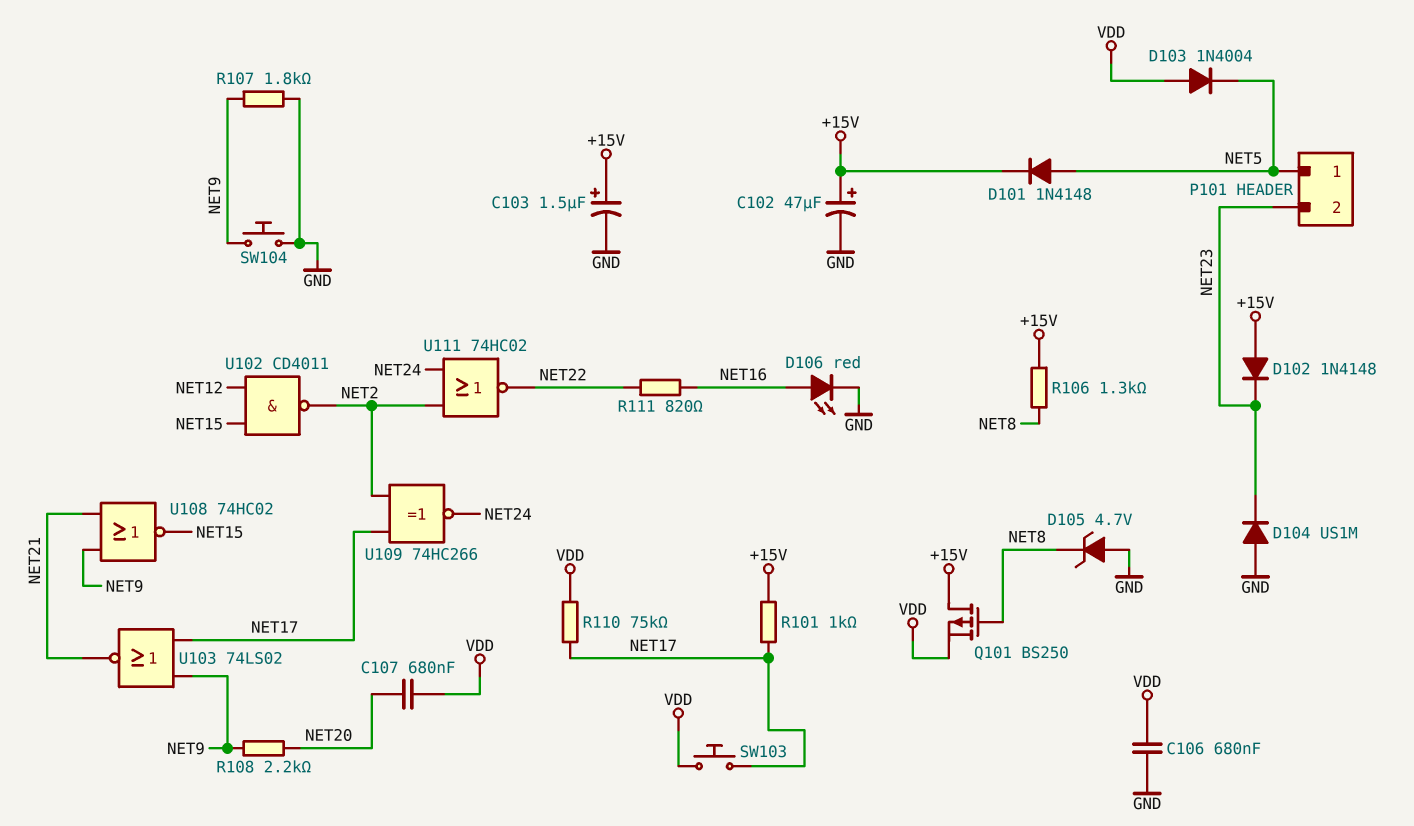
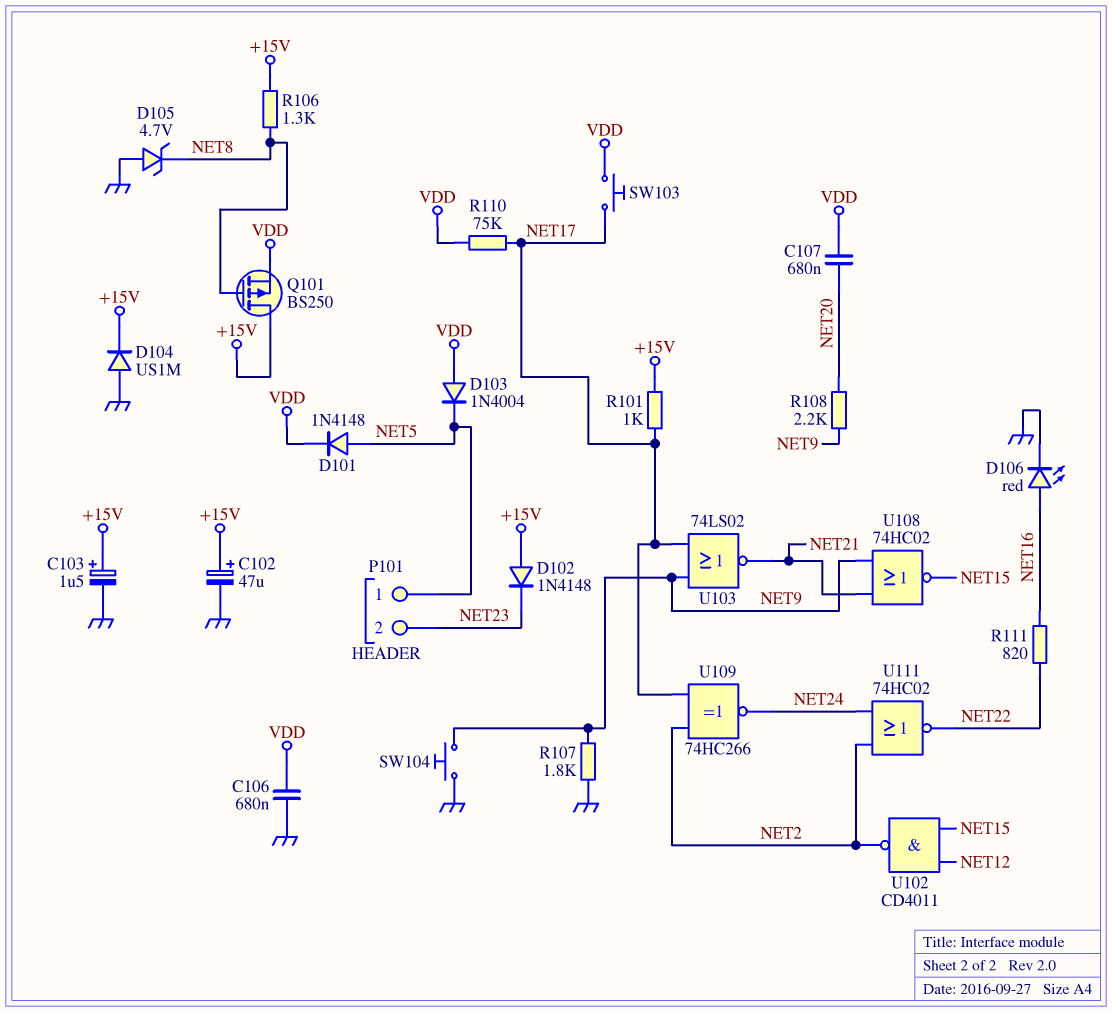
D101: diode 1N4148 (A NET5, K +15V) -> diode 1N4148 (A NET5, K VDD)
D104: diode US1M (A GND, K NET23) -> diode US1M (A GND, K +15V)

